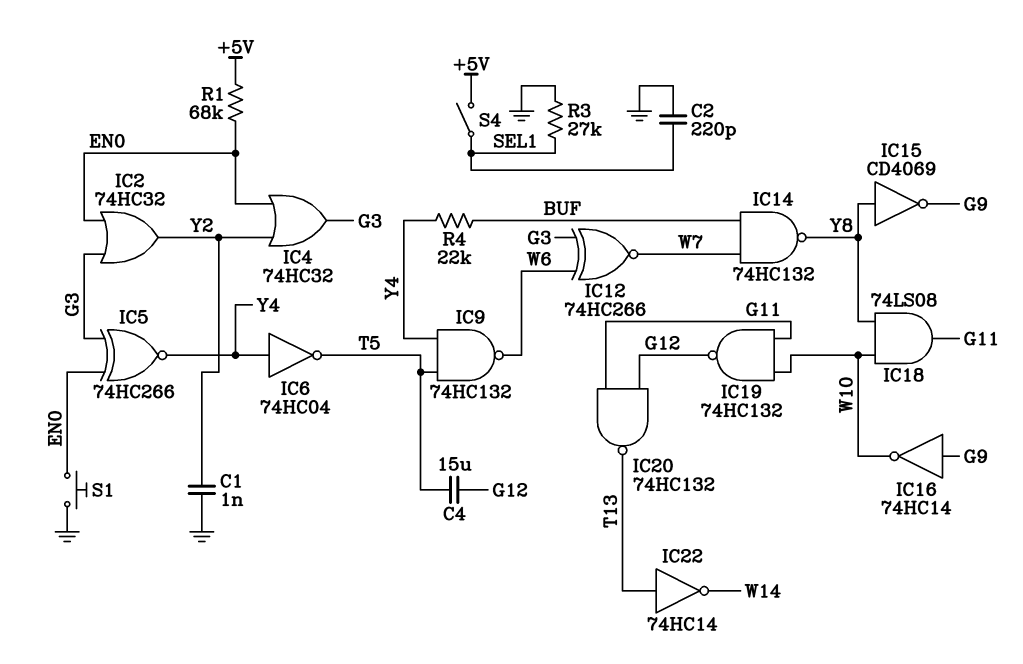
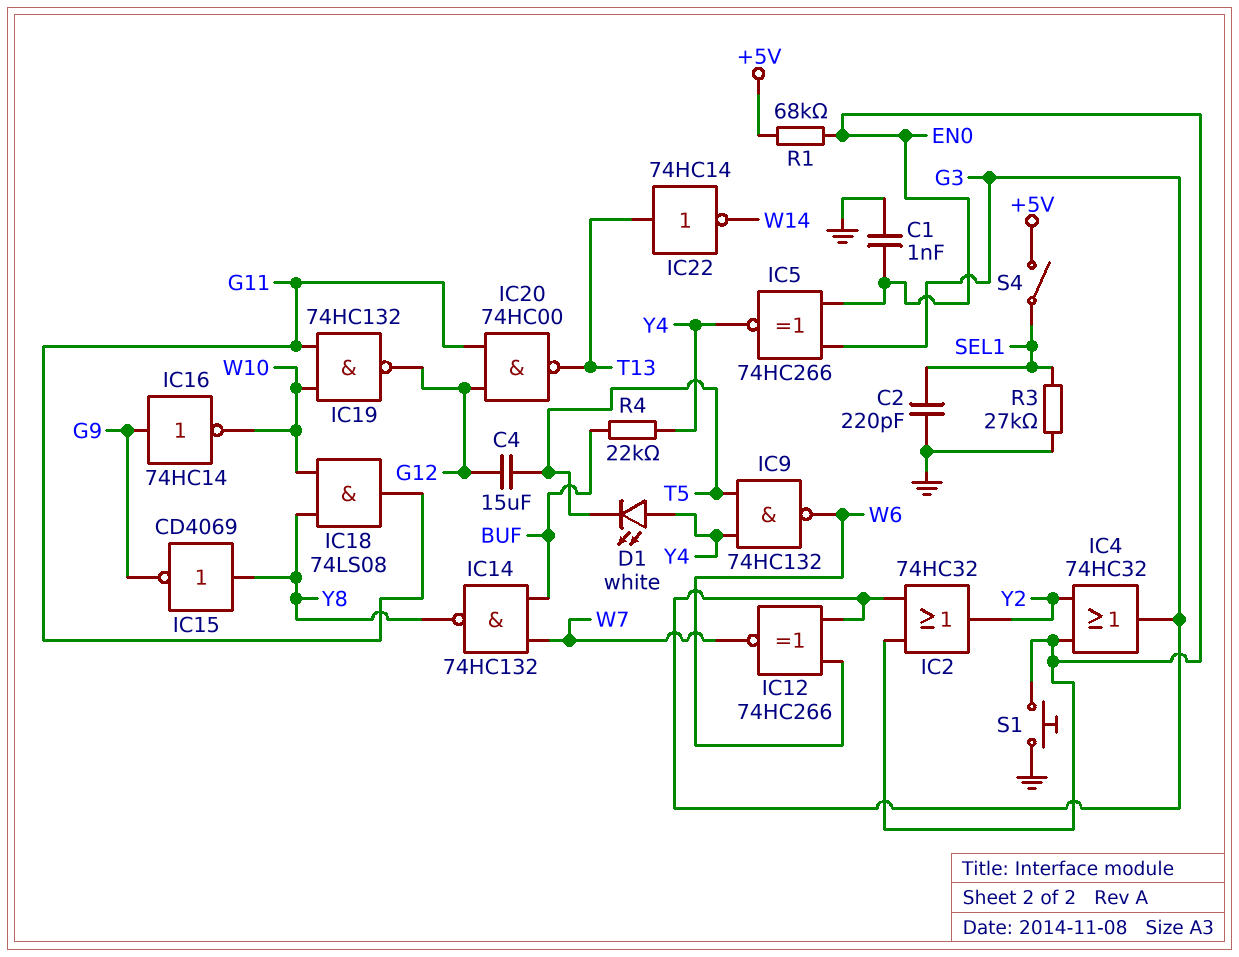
C1: 1nF (GND, Y2) -> 1nF (EN0, GND)
D1: none -> LED white (A Y4, K T5)
IC6: NOT 74HC04 (in Y4, out T5) -> none
IC20: NAND 74HC132 (in G11, in G12, out T13) -> NAND 74HC00 (in G11, in G12, out T13)

